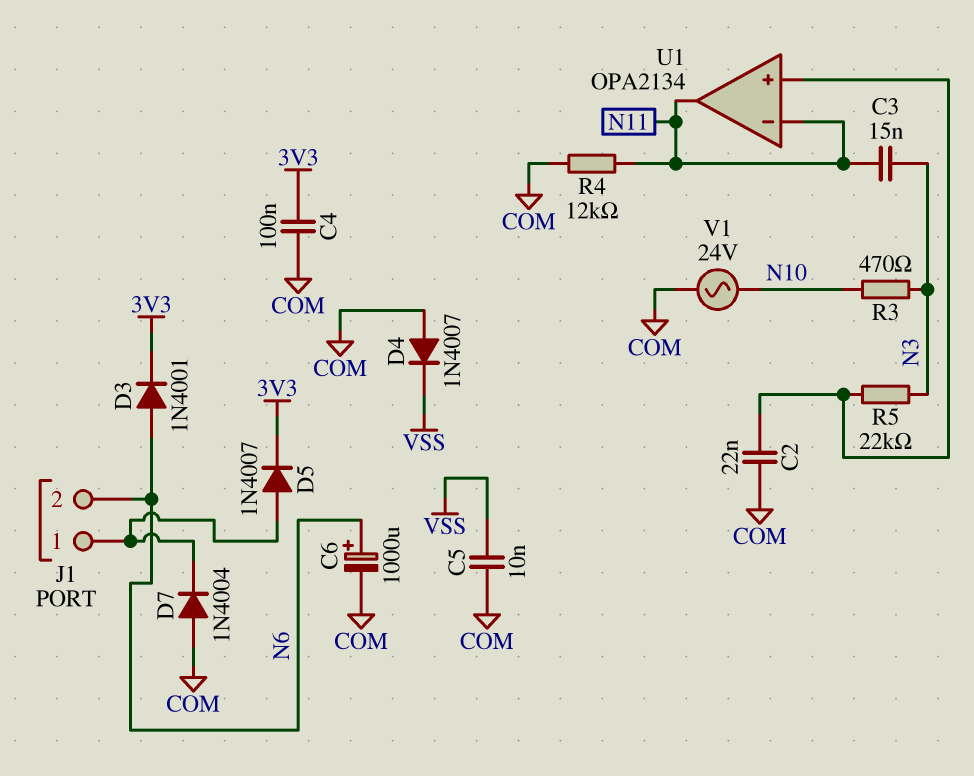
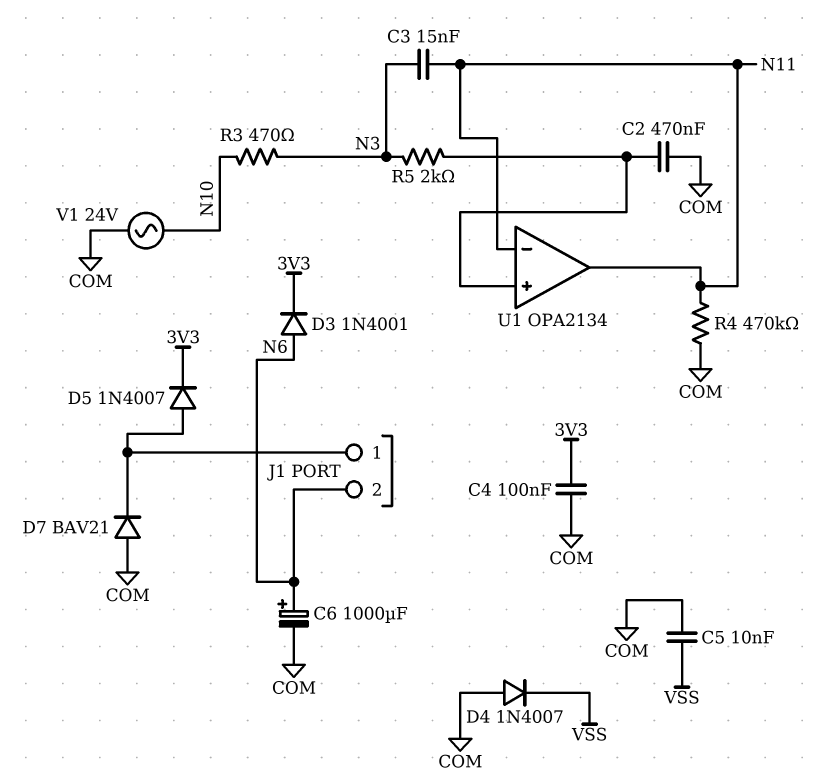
C2: 22nF (COM, U1/in+) -> 470nF (COM, U1/in+)
D7: diode 1N4004 (A COM, K J1/1) -> diode BAV21 (A COM, K J1/1)
R4: 12k (COM, N11) -> 470k (COM, N11)
R5: 22k (N3, U1/in+) -> 2k (N3, U1/in+)

